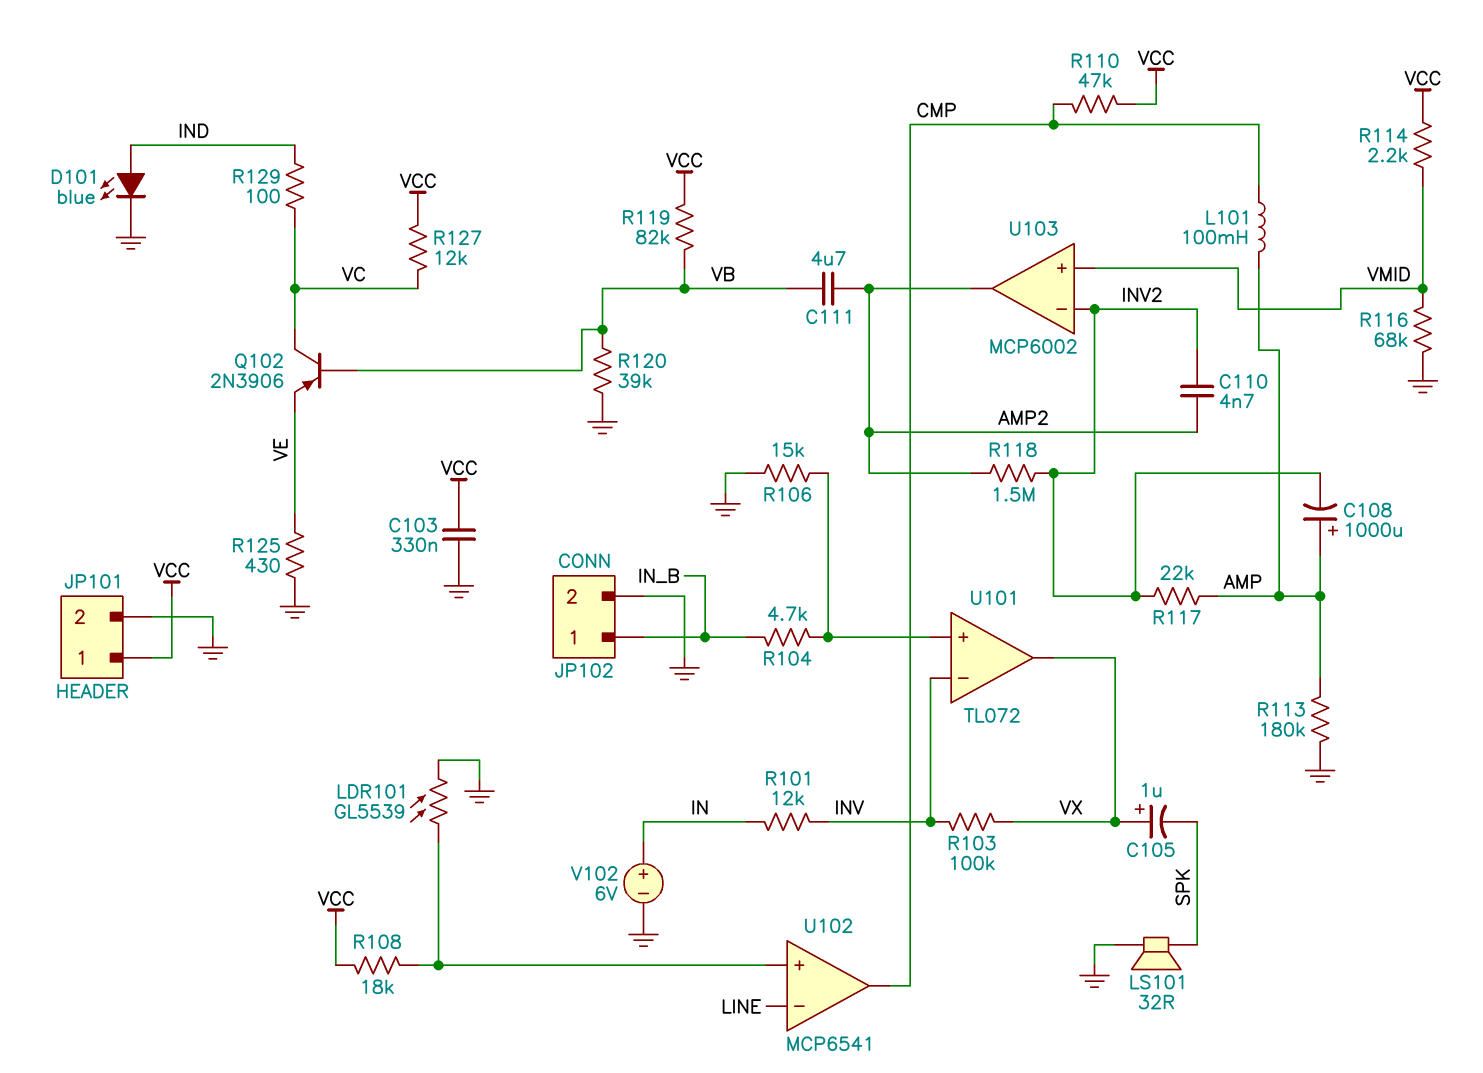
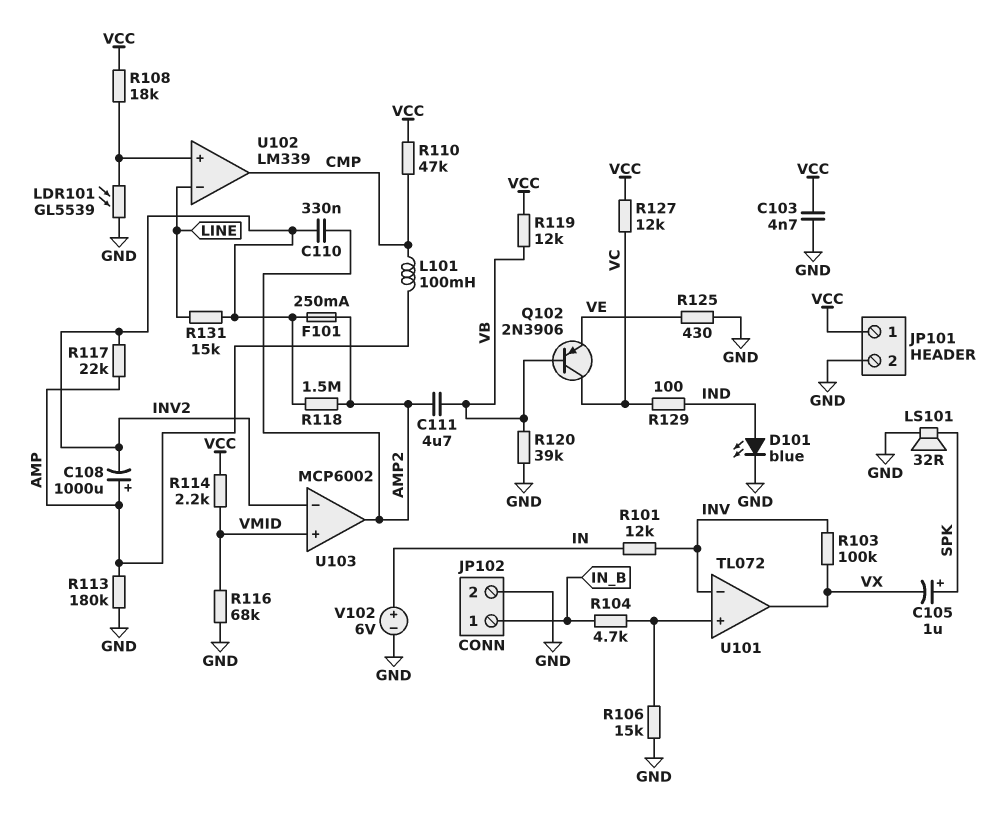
C103: 330nF (GND, VCC) -> 4.7nF (GND, VCC)
C105: 1uF (plus VX, minus SPK) -> 1uF (plus SPK, minus VX)
C110: 4.7nF (AMP2, INV2) -> 330nF (AMP2, INV2)
F101: none -> 250mA (AMP2, INV2)
R119: 82k (VB, VCC) -> 12k (VB, VCC)
R131: none -> 15k (INV2, LINE)
U102: MCP6541 -> LM339

